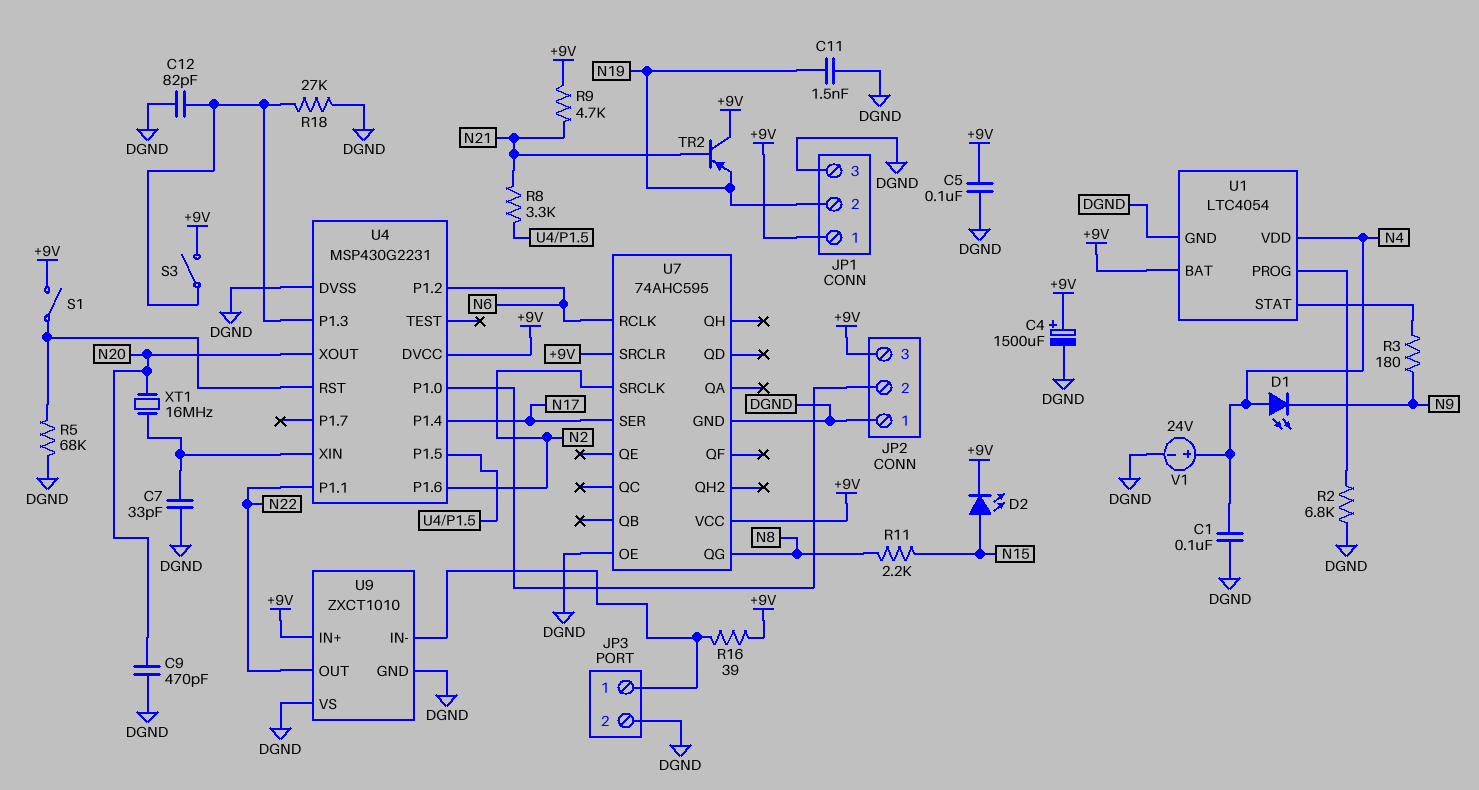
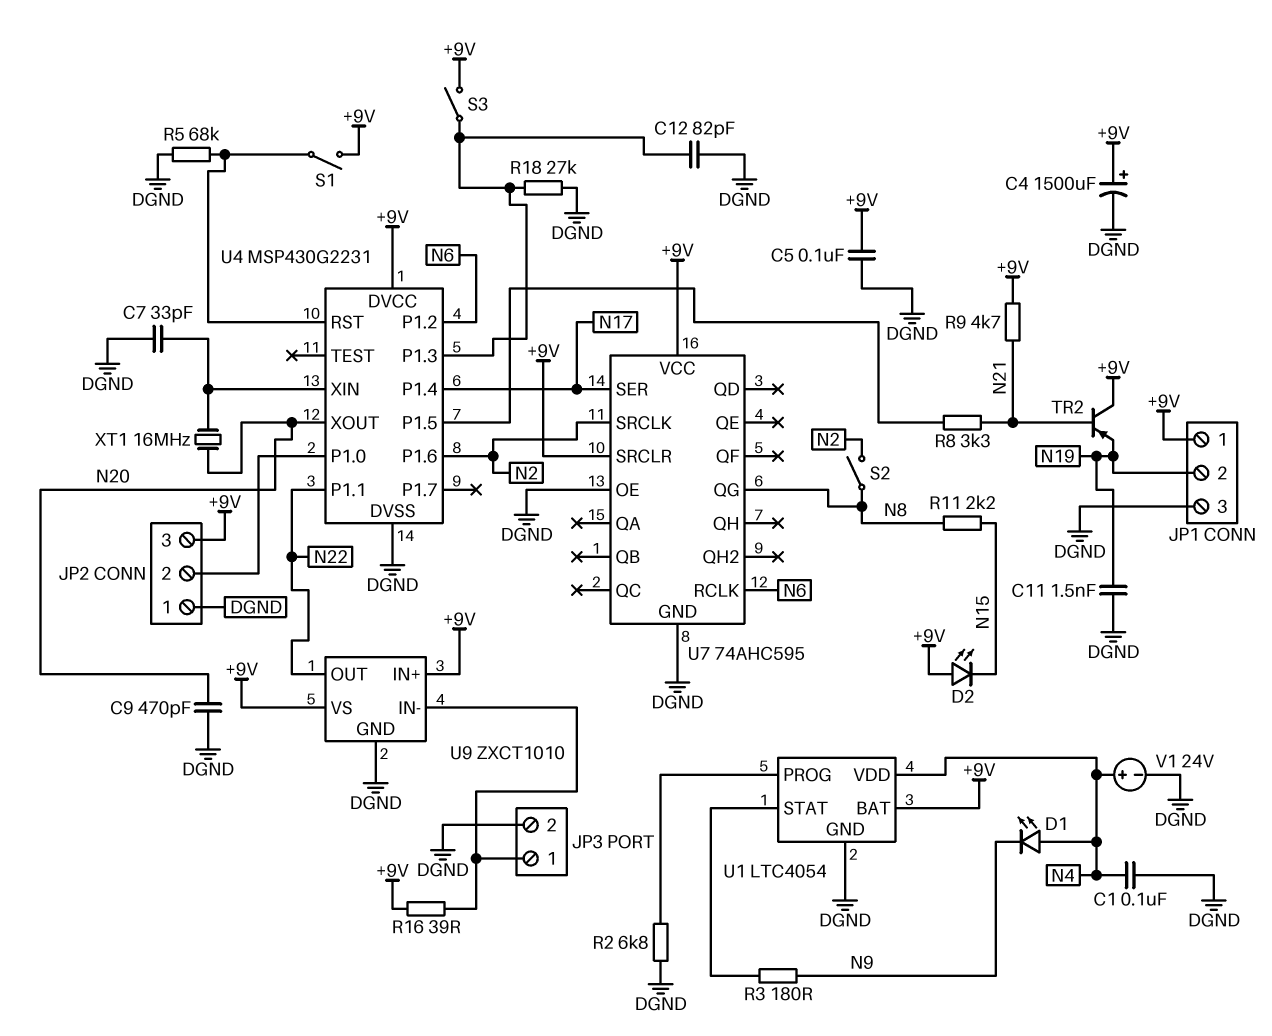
D2: LED (A N15, K +9V) -> LED (A +9V, K N15)
S2: none -> switch (N2, N8)
U9 pin VS: DGND -> +9V

